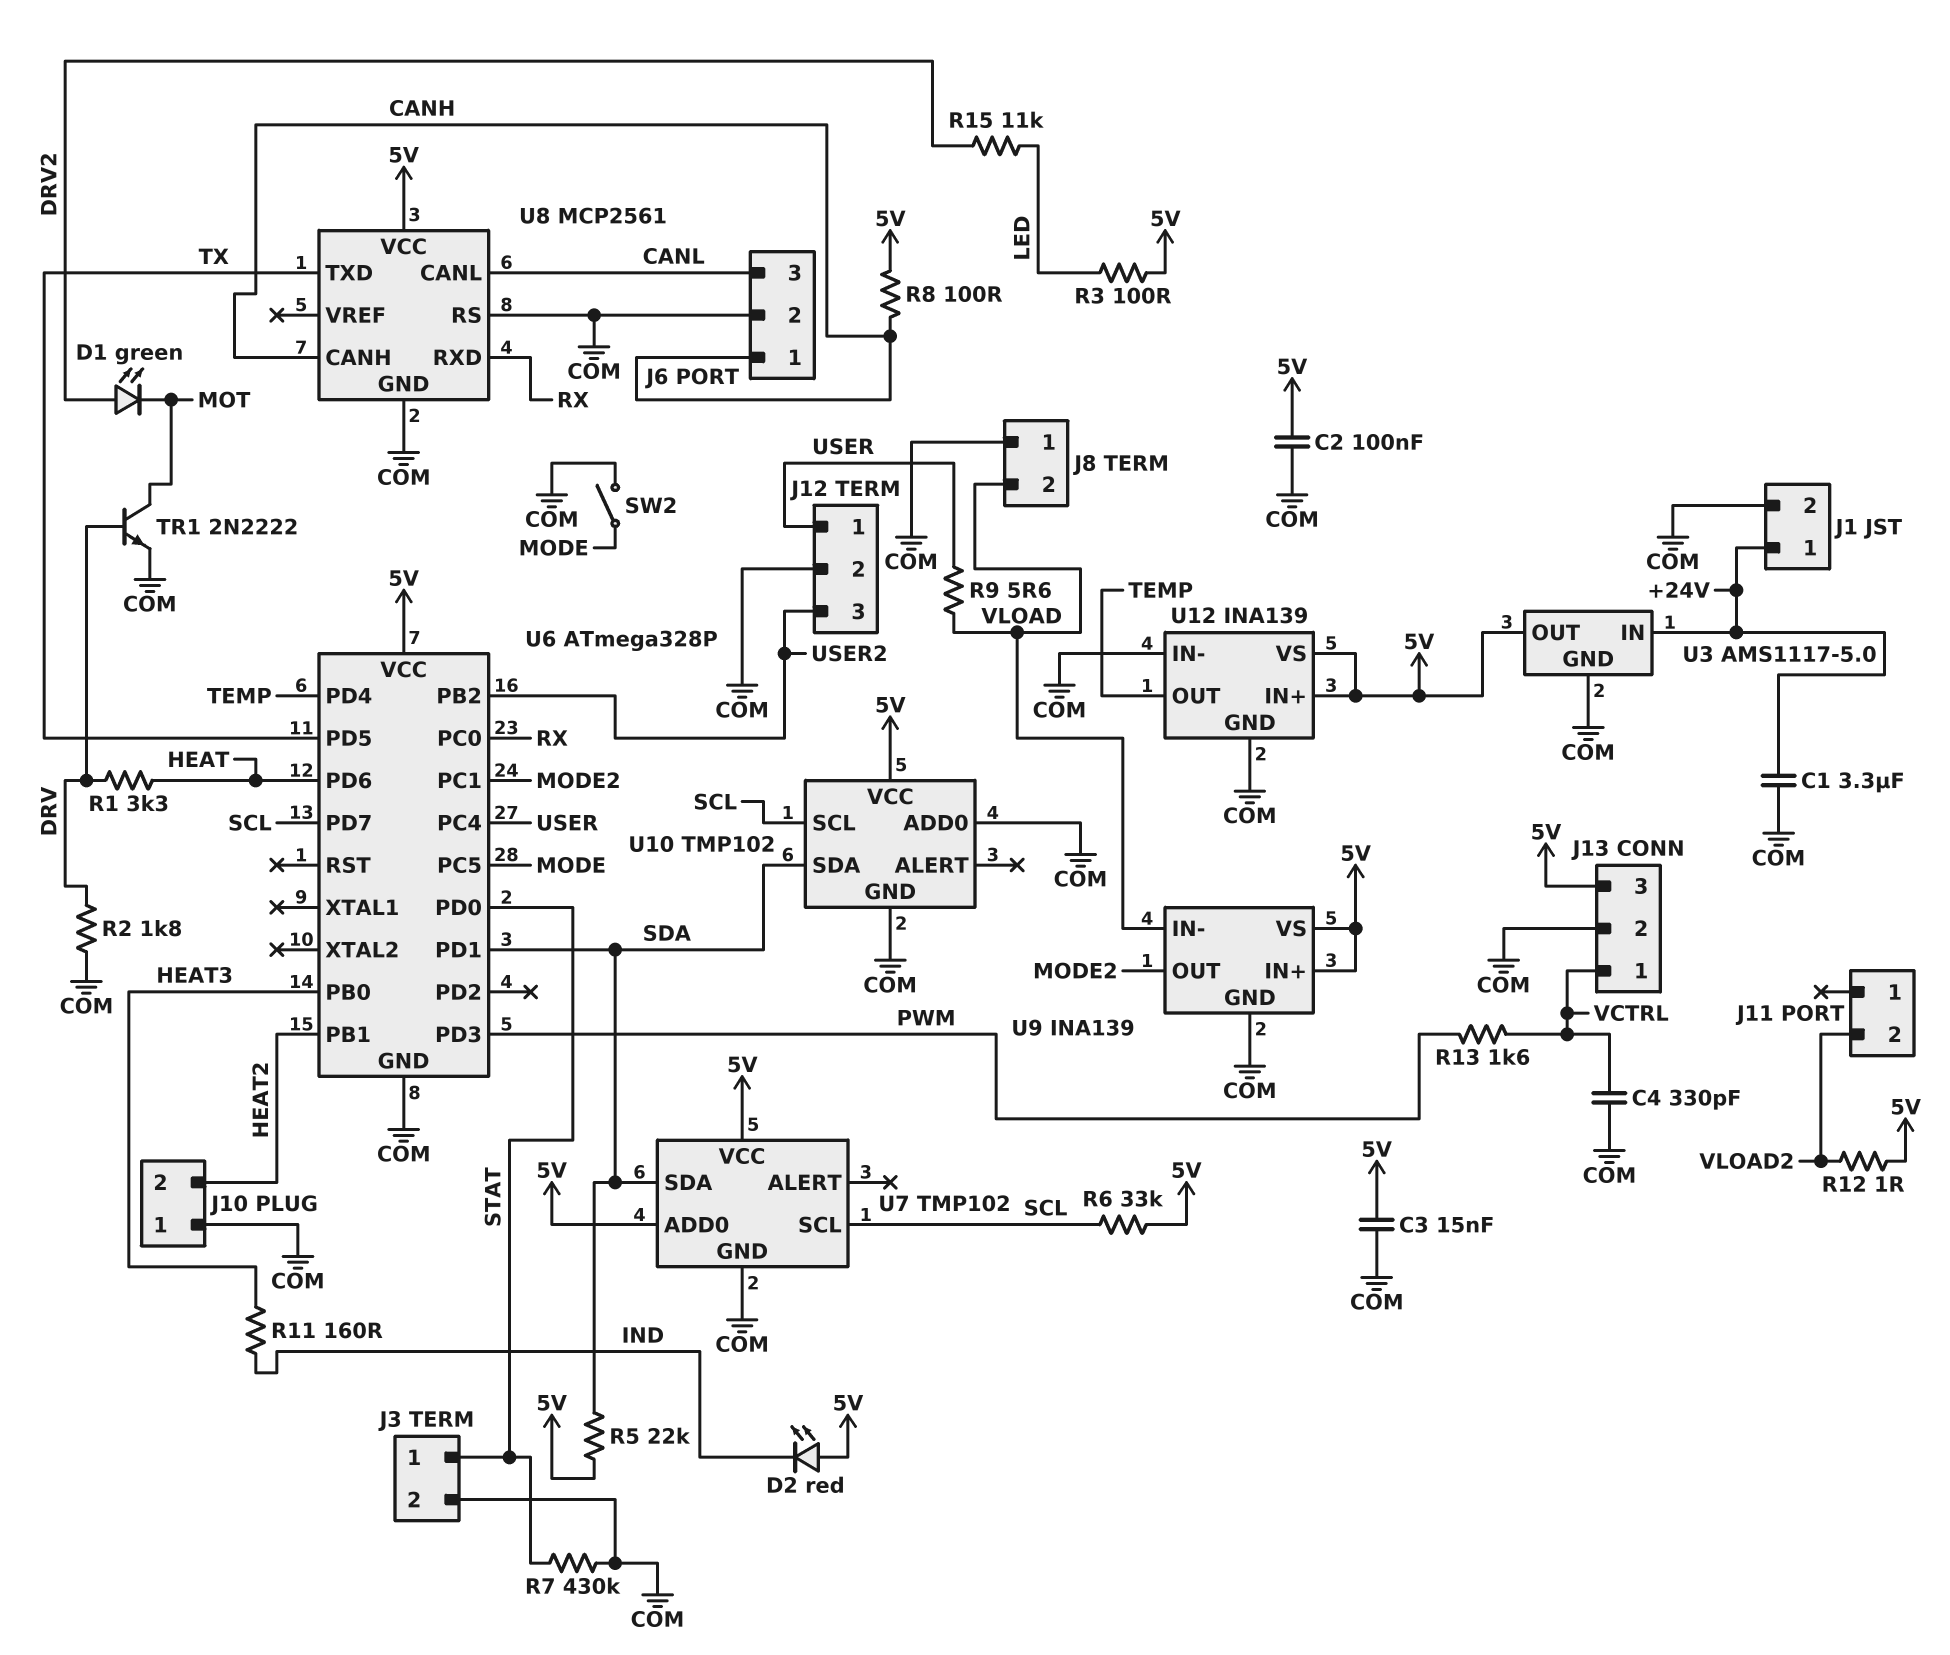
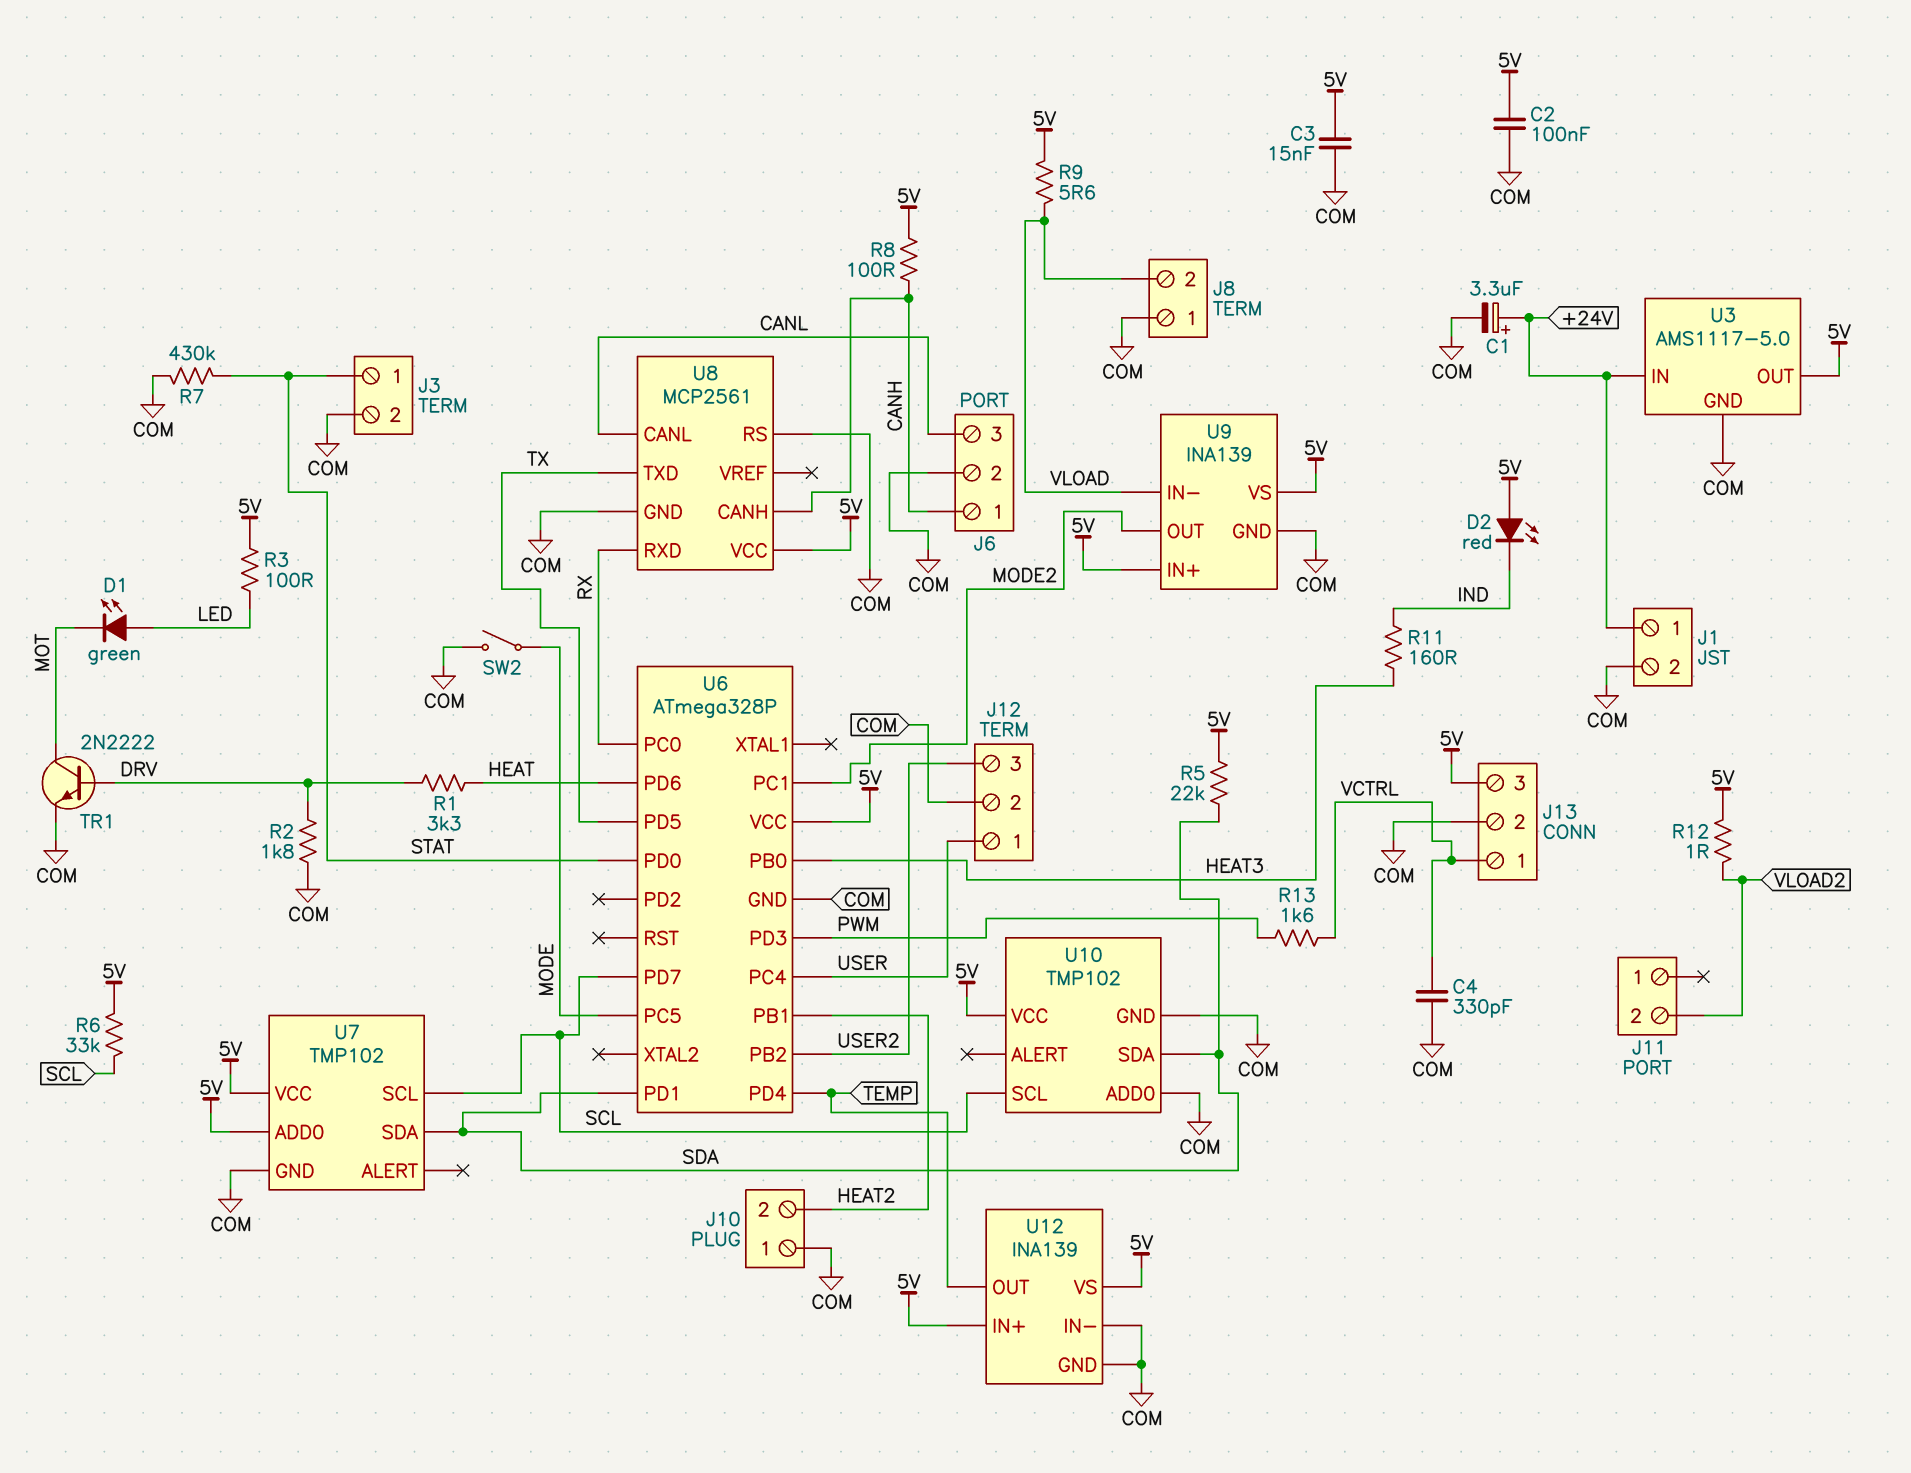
C1: 3.3uF (+24V, COM) -> 3.3uF (plus +24V, minus COM)
D1: LED green (A DRV2, K MOT) -> LED green (A LED, K MOT)
R9: 5.6 (USER, VLOAD) -> 5.6 (5V, VLOAD)
R15: 11k (DRV2, LED) -> none

